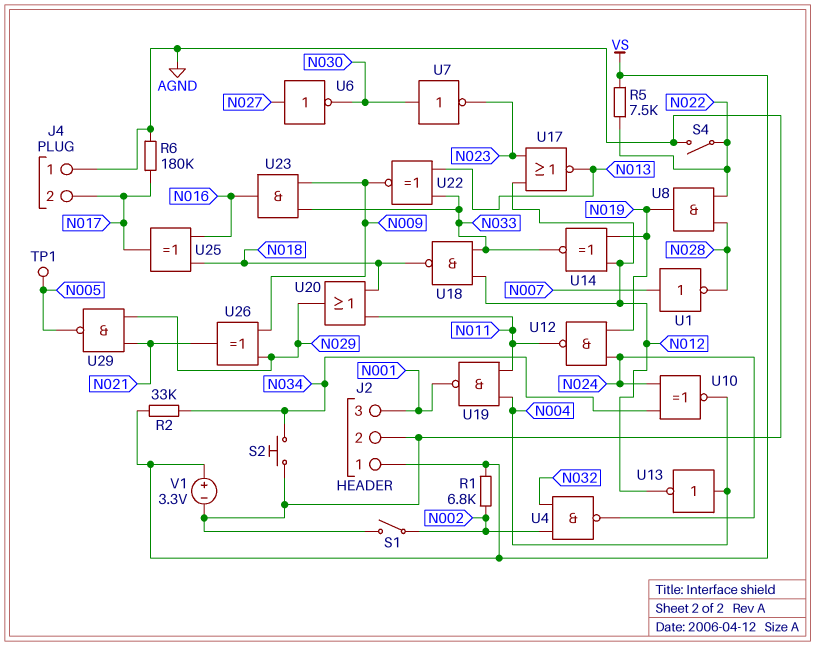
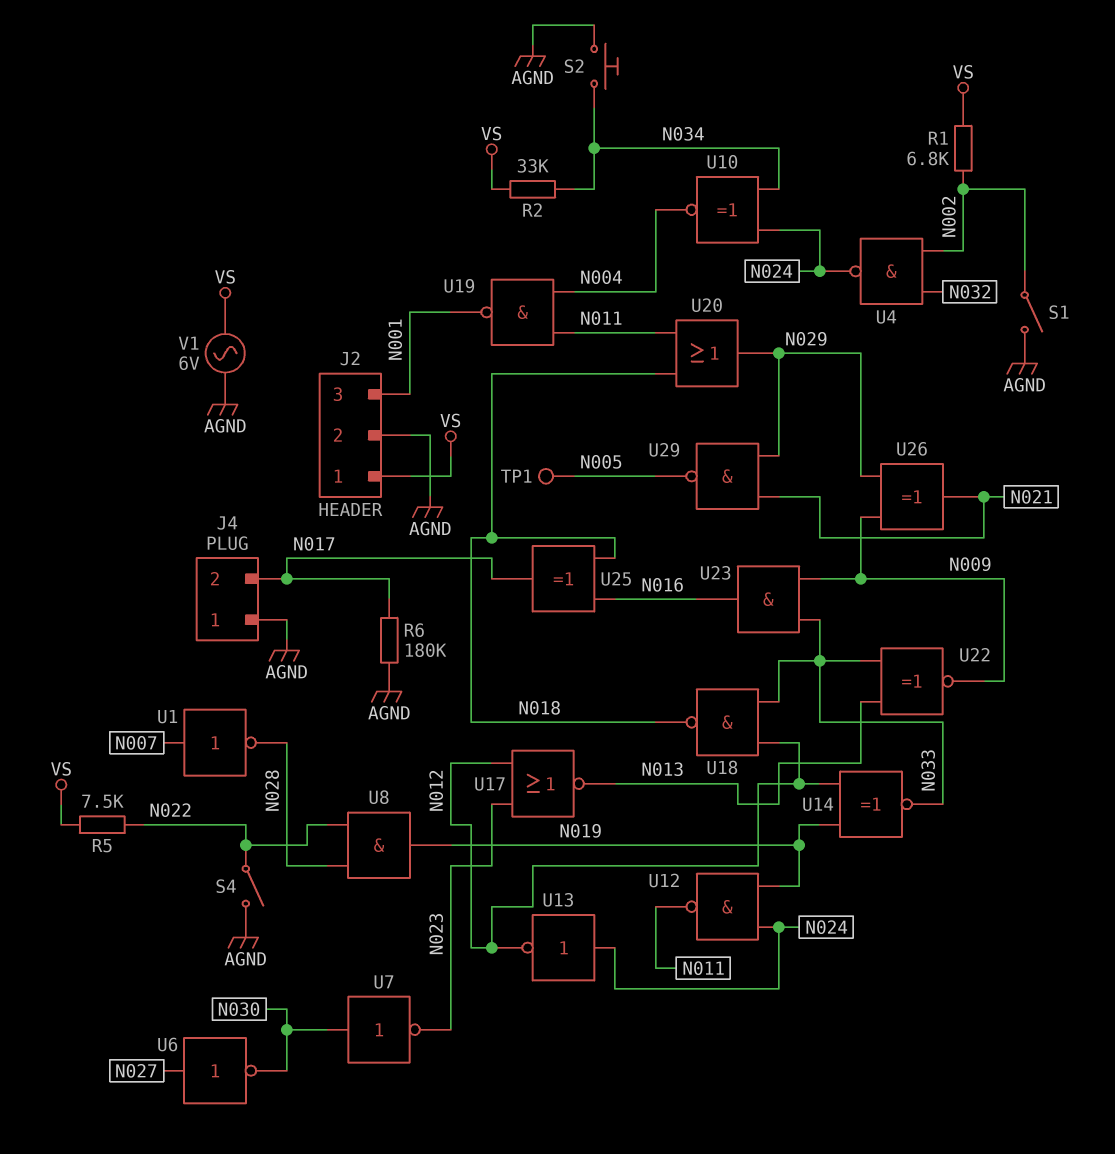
U13: NOT (in N004, out N012) -> NOT (in N024, out N012)
V1: 3.3V (plus VS, minus AGND) -> AC 6V (AGND, VS)

